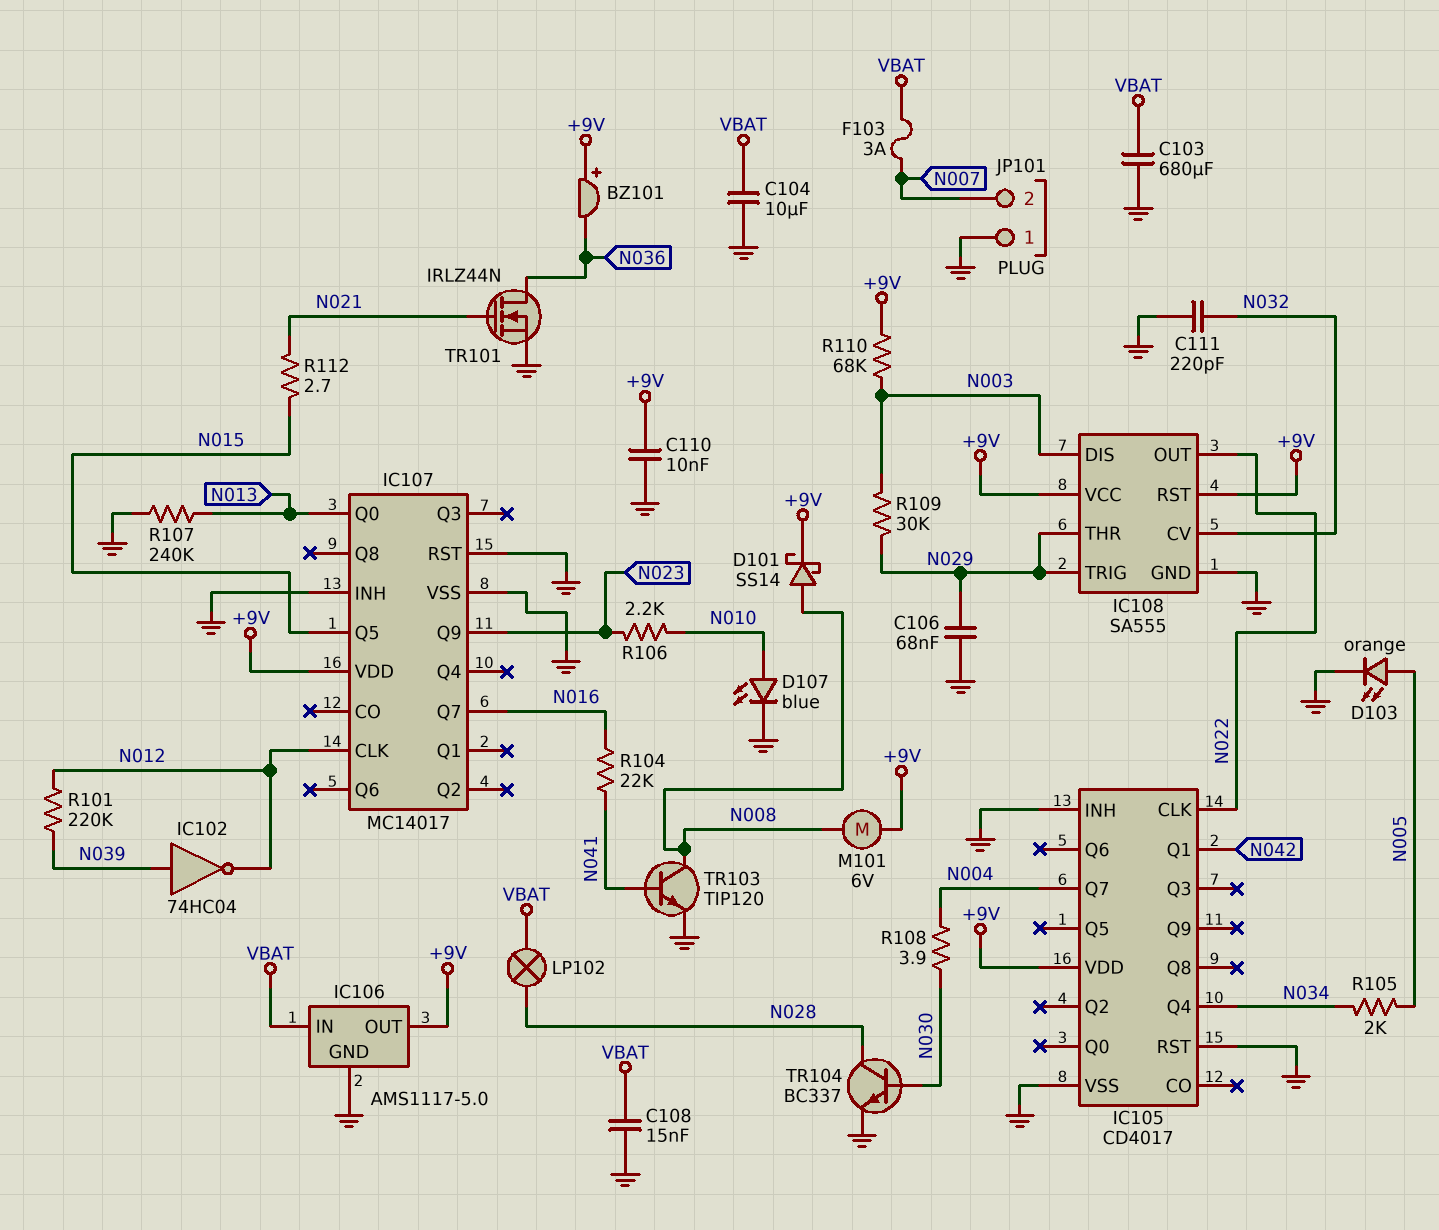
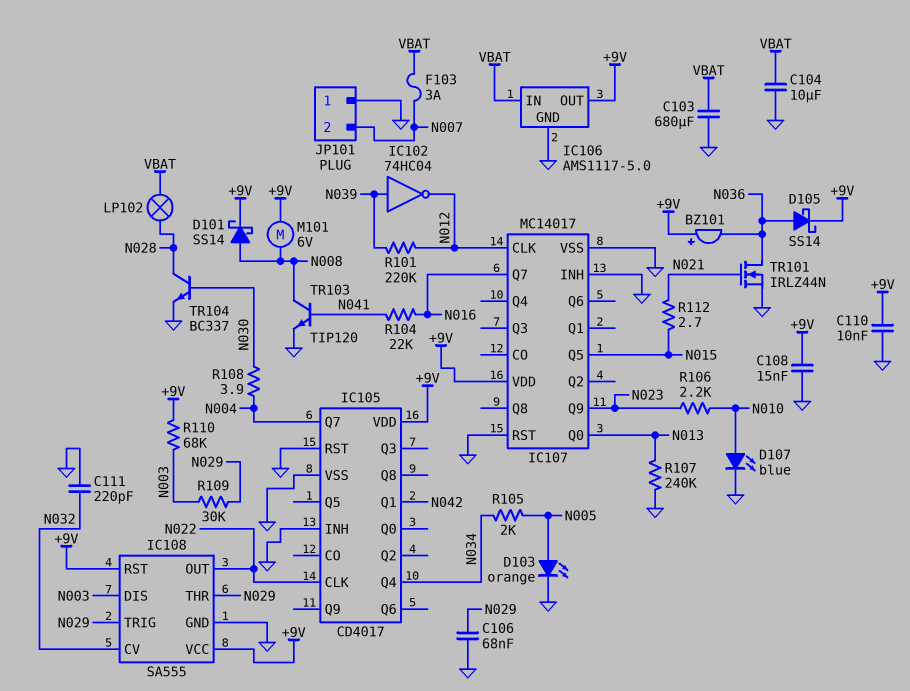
C108: 15nF (GND, VBAT) -> 15nF (+9V, GND)
D105: none -> schottky SS14 (A N036, K +9V)

